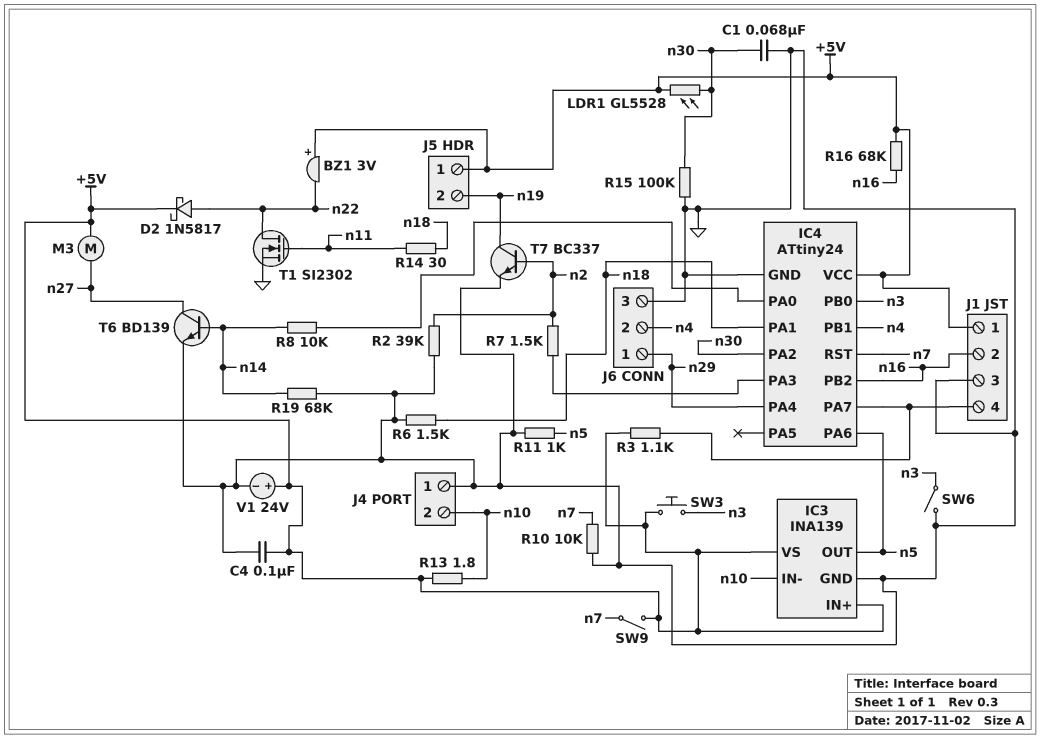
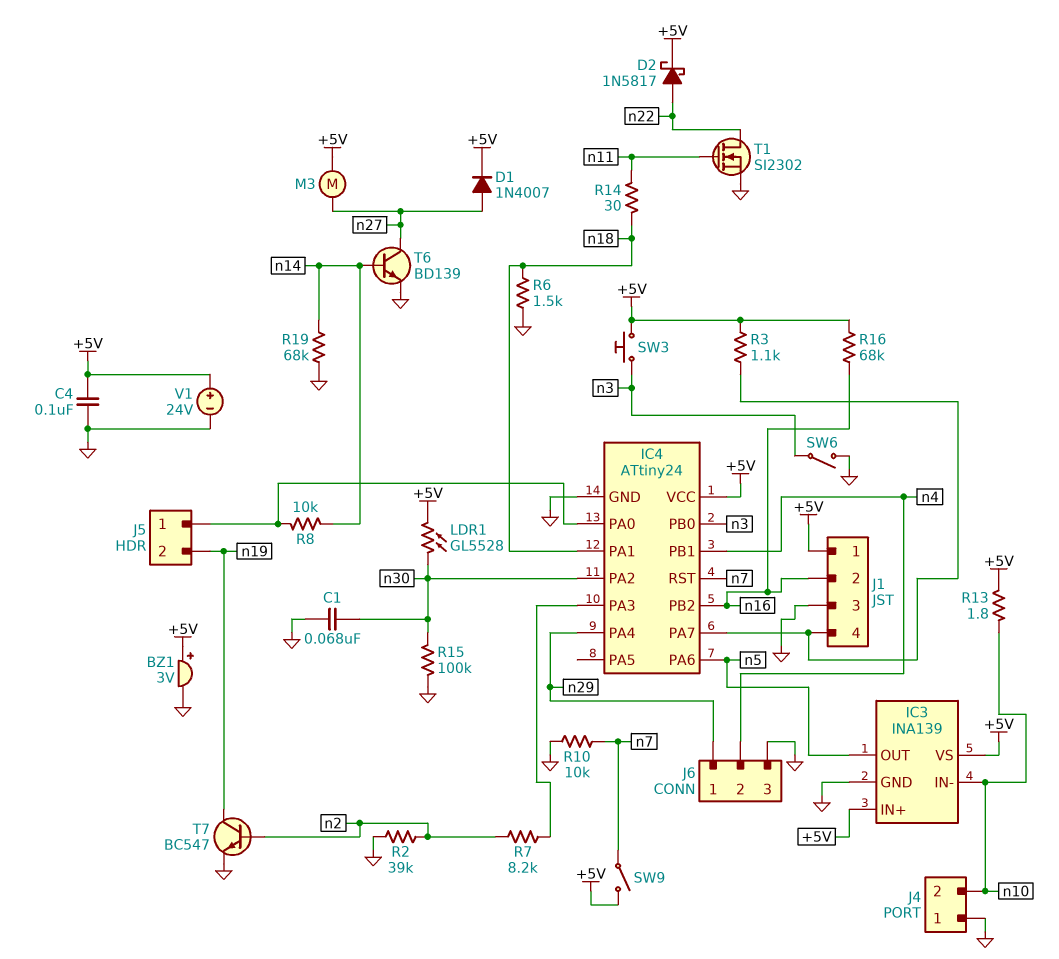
BZ1: buzzer 3V (plus +5V, minus n22) -> buzzer 3V (plus +5V, minus GND)
D1: none -> diode 1N4007 (A n27, K +5V)
J5 pin 1: +5V -> IC4/PA0
R7: 1.5k (IC4/PA3, n2) -> 8.2k (IC4/PA3, n2)
R11: 1k (GND, n5) -> none
T7: NPN BC337 (B n2, C n19, E GND) -> NPN BC547 (B n2, C n19, E GND)

